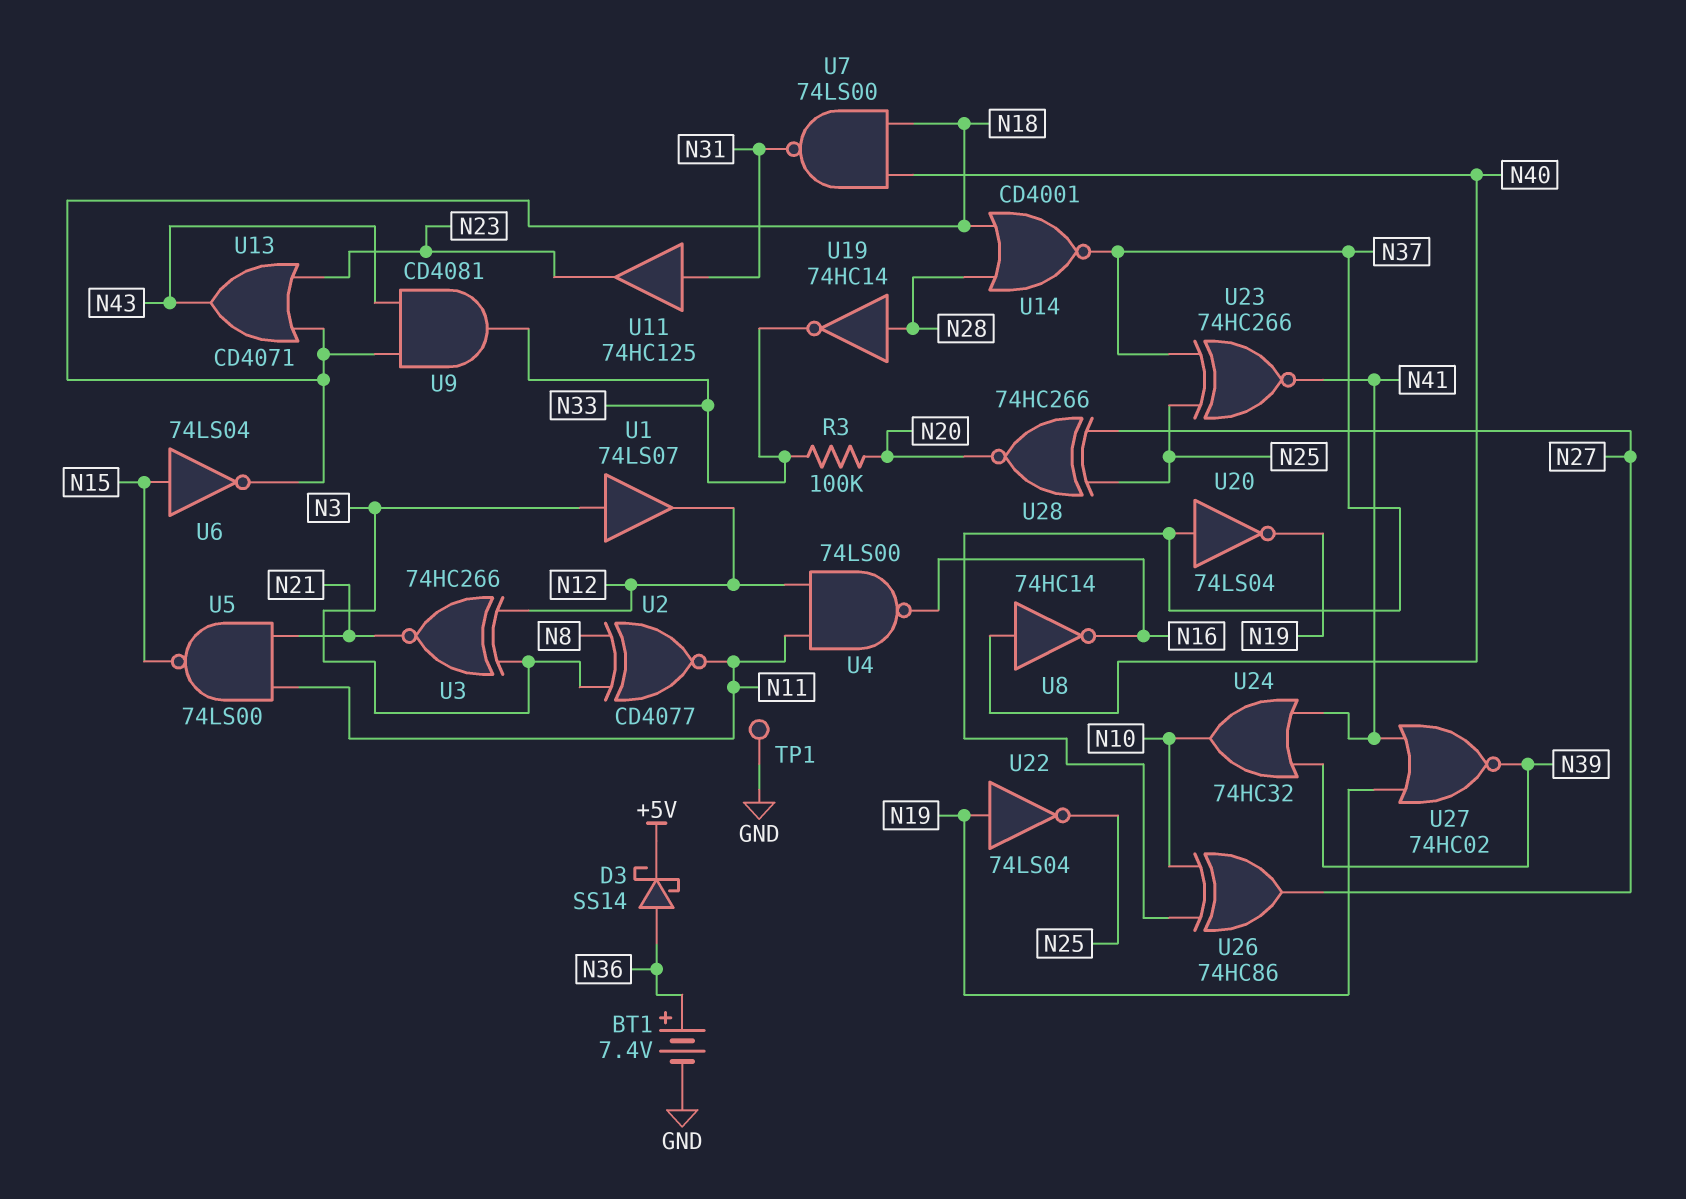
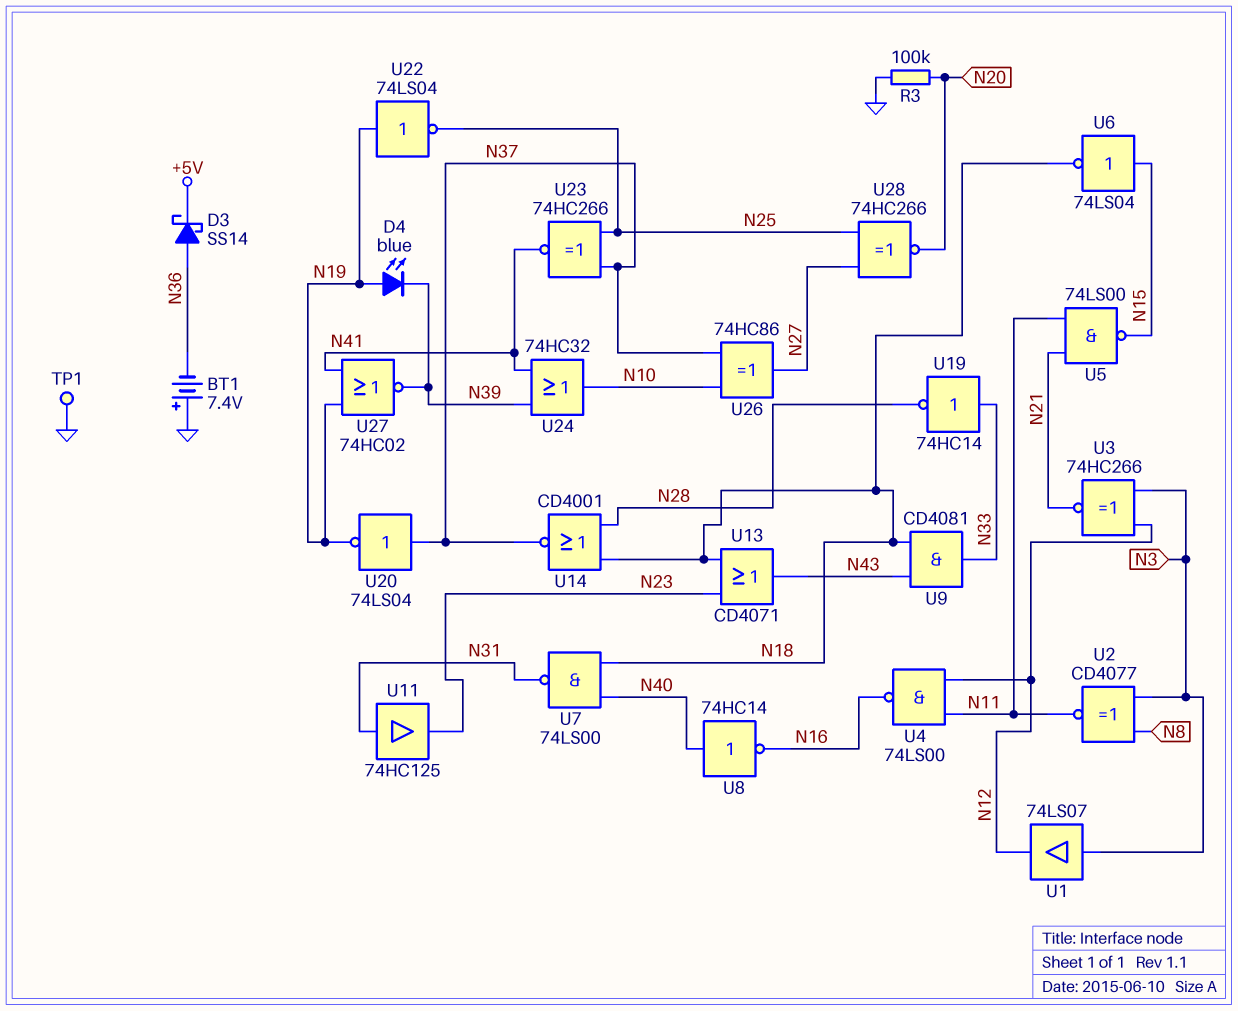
BT1: 7.4V (plus N36, minus GND) -> 7.4V (plus GND, minus N36)
D4: none -> LED blue (A N19, K N39)
R3: 100k (N20, N33) -> 100k (GND, N20)
U19: NOT 74HC14 (in N28, out N33) -> NOT 74HC14 (in N33, out N28)

